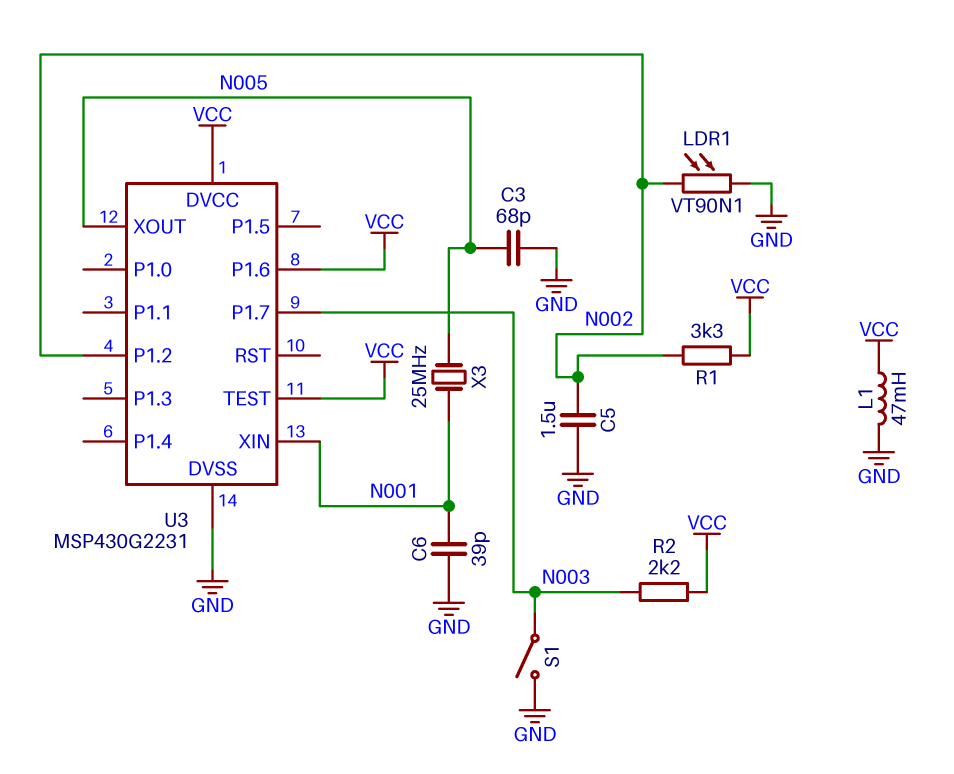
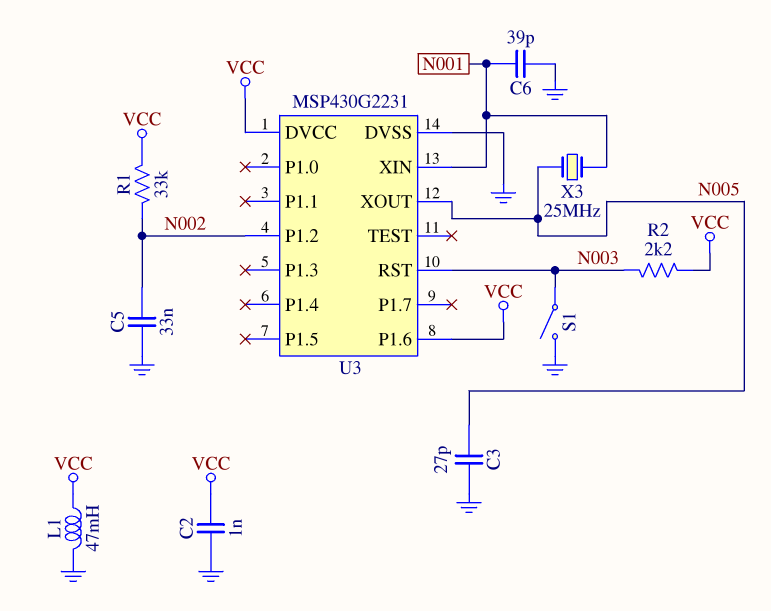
C2: none -> 1nF (GND, VCC)
C3: 68pF (GND, N005) -> 27pF (GND, N005)
C5: 1.5uF (GND, N002) -> 33nF (GND, N002)
LDR1: VT90N1 (GND, N002) -> none
R1: 3.3k (N002, VCC) -> 33k (N002, VCC)
U3 pin P1.7: N003 -> none
U3 pin RST: none -> N003
U3 pin TEST: VCC -> none

